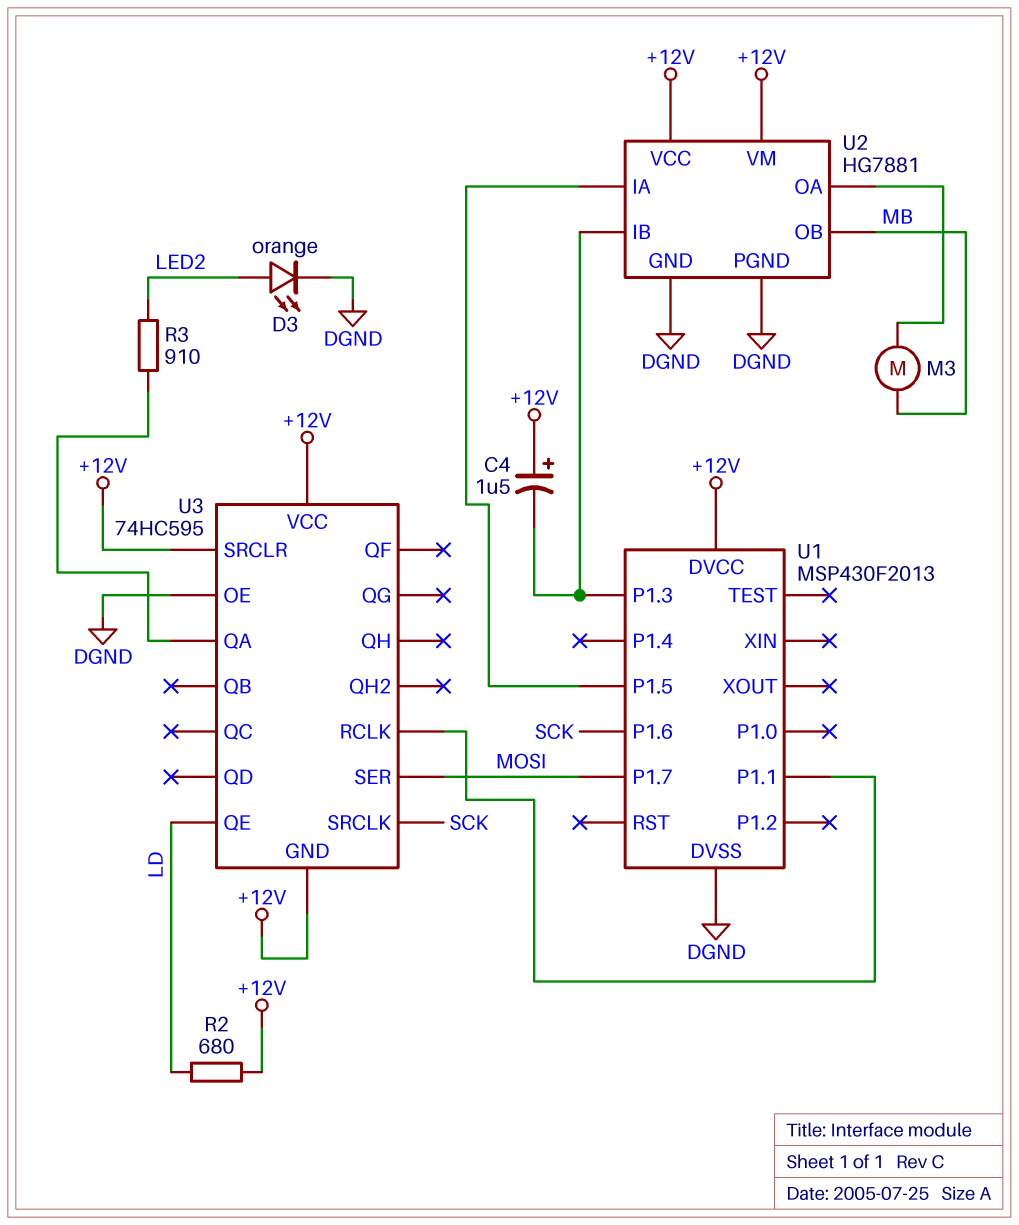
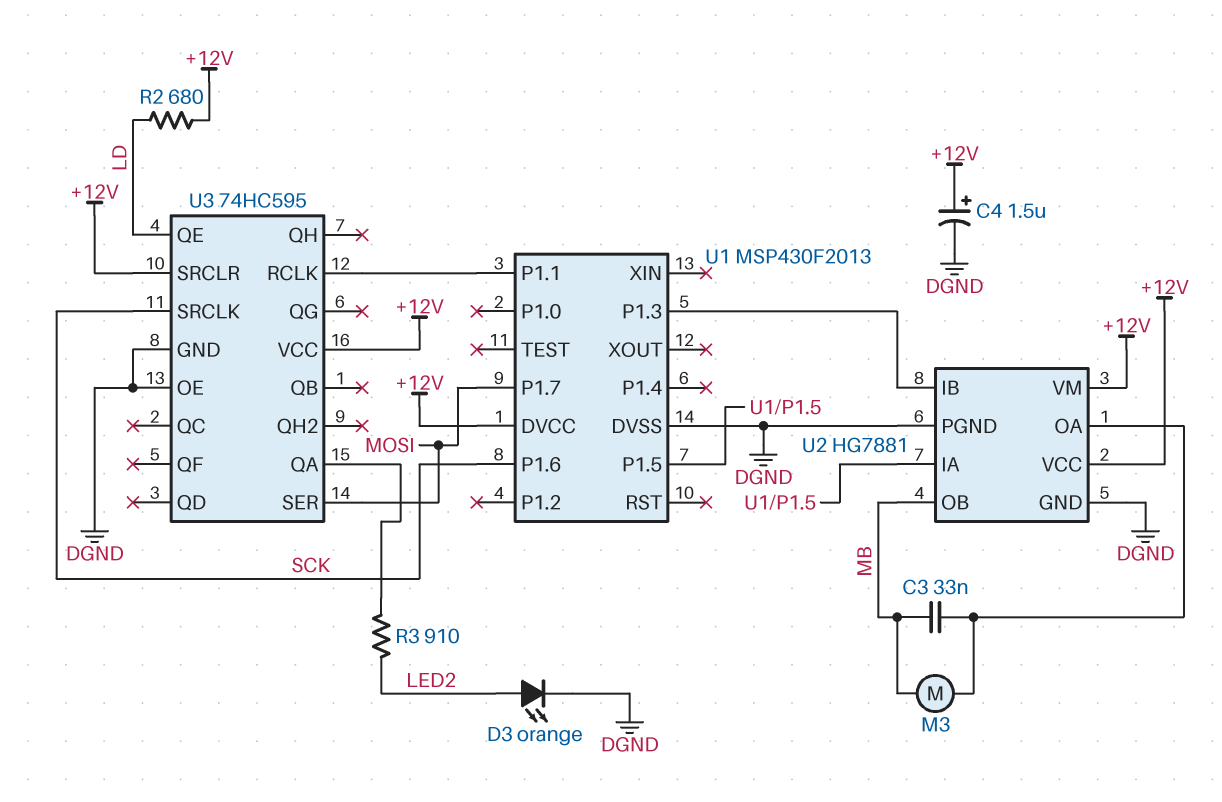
C3: none -> 33nF (MB, U2/OA)
C4: 1.5uF (plus +12V, minus U1/P1.3) -> 1.5uF (plus +12V, minus DGND)
U3 pin GND: +12V -> DGND

